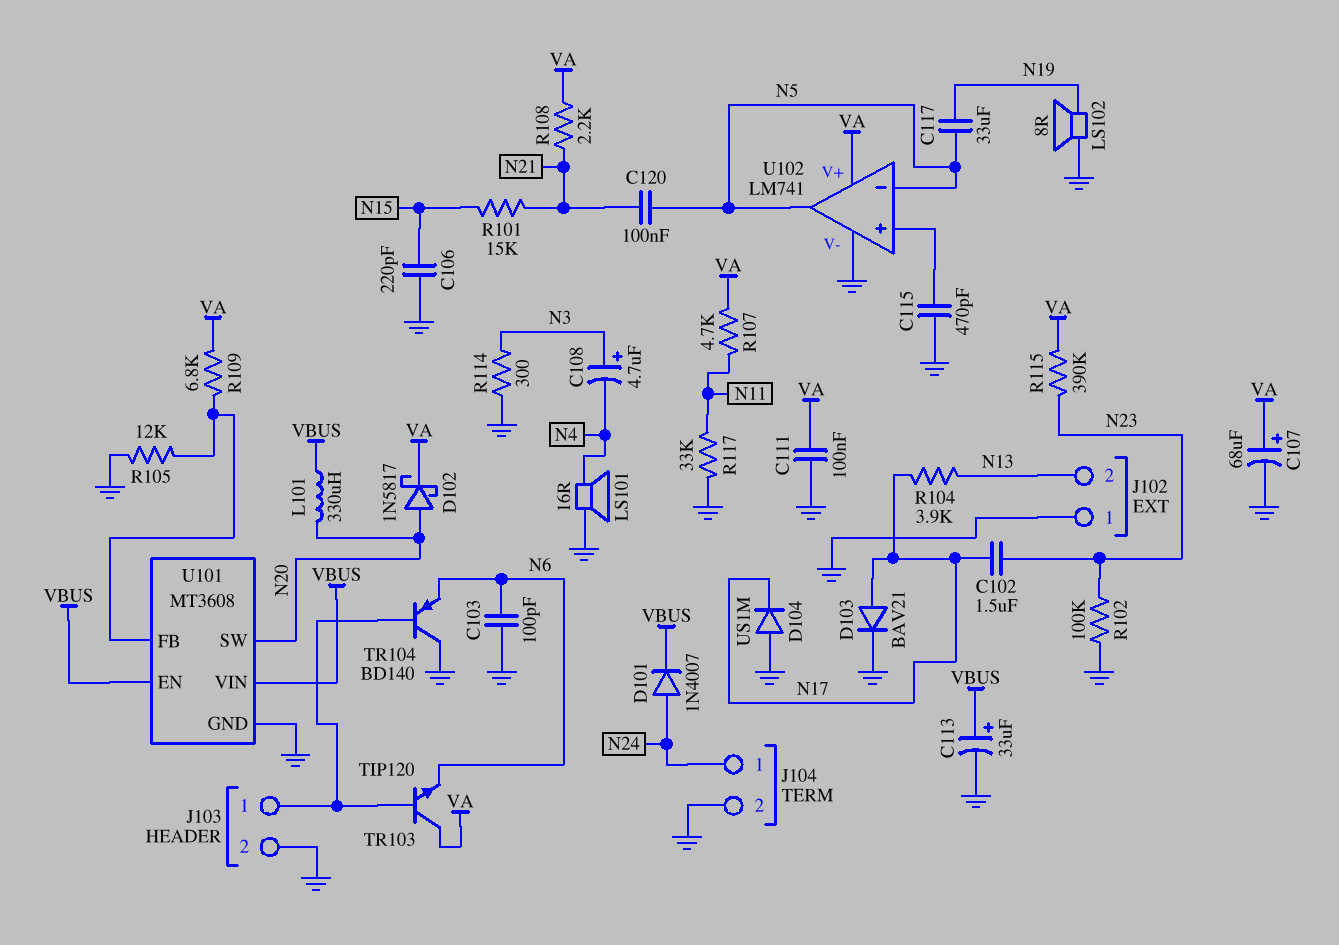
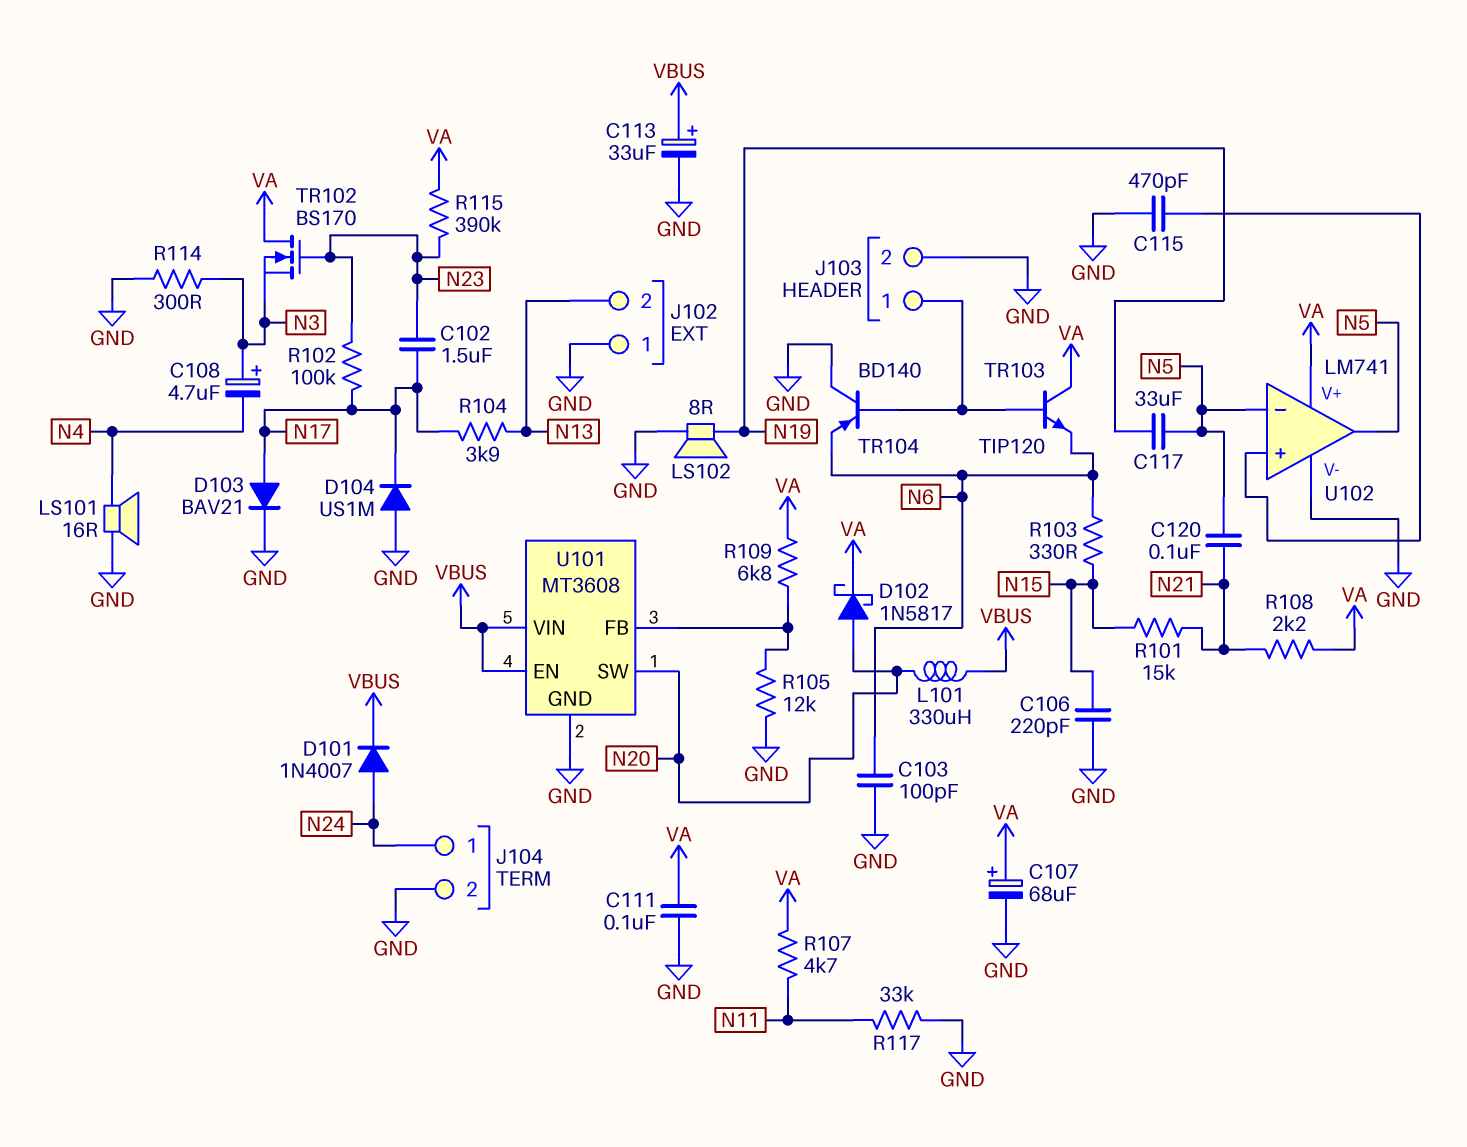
R102: 100k (GND, N23) -> 100k (N17, N23)
R103: none -> 330 (N6, N15)
TR102: none -> NMOS BS170 (G N23, D VA, S N3)

